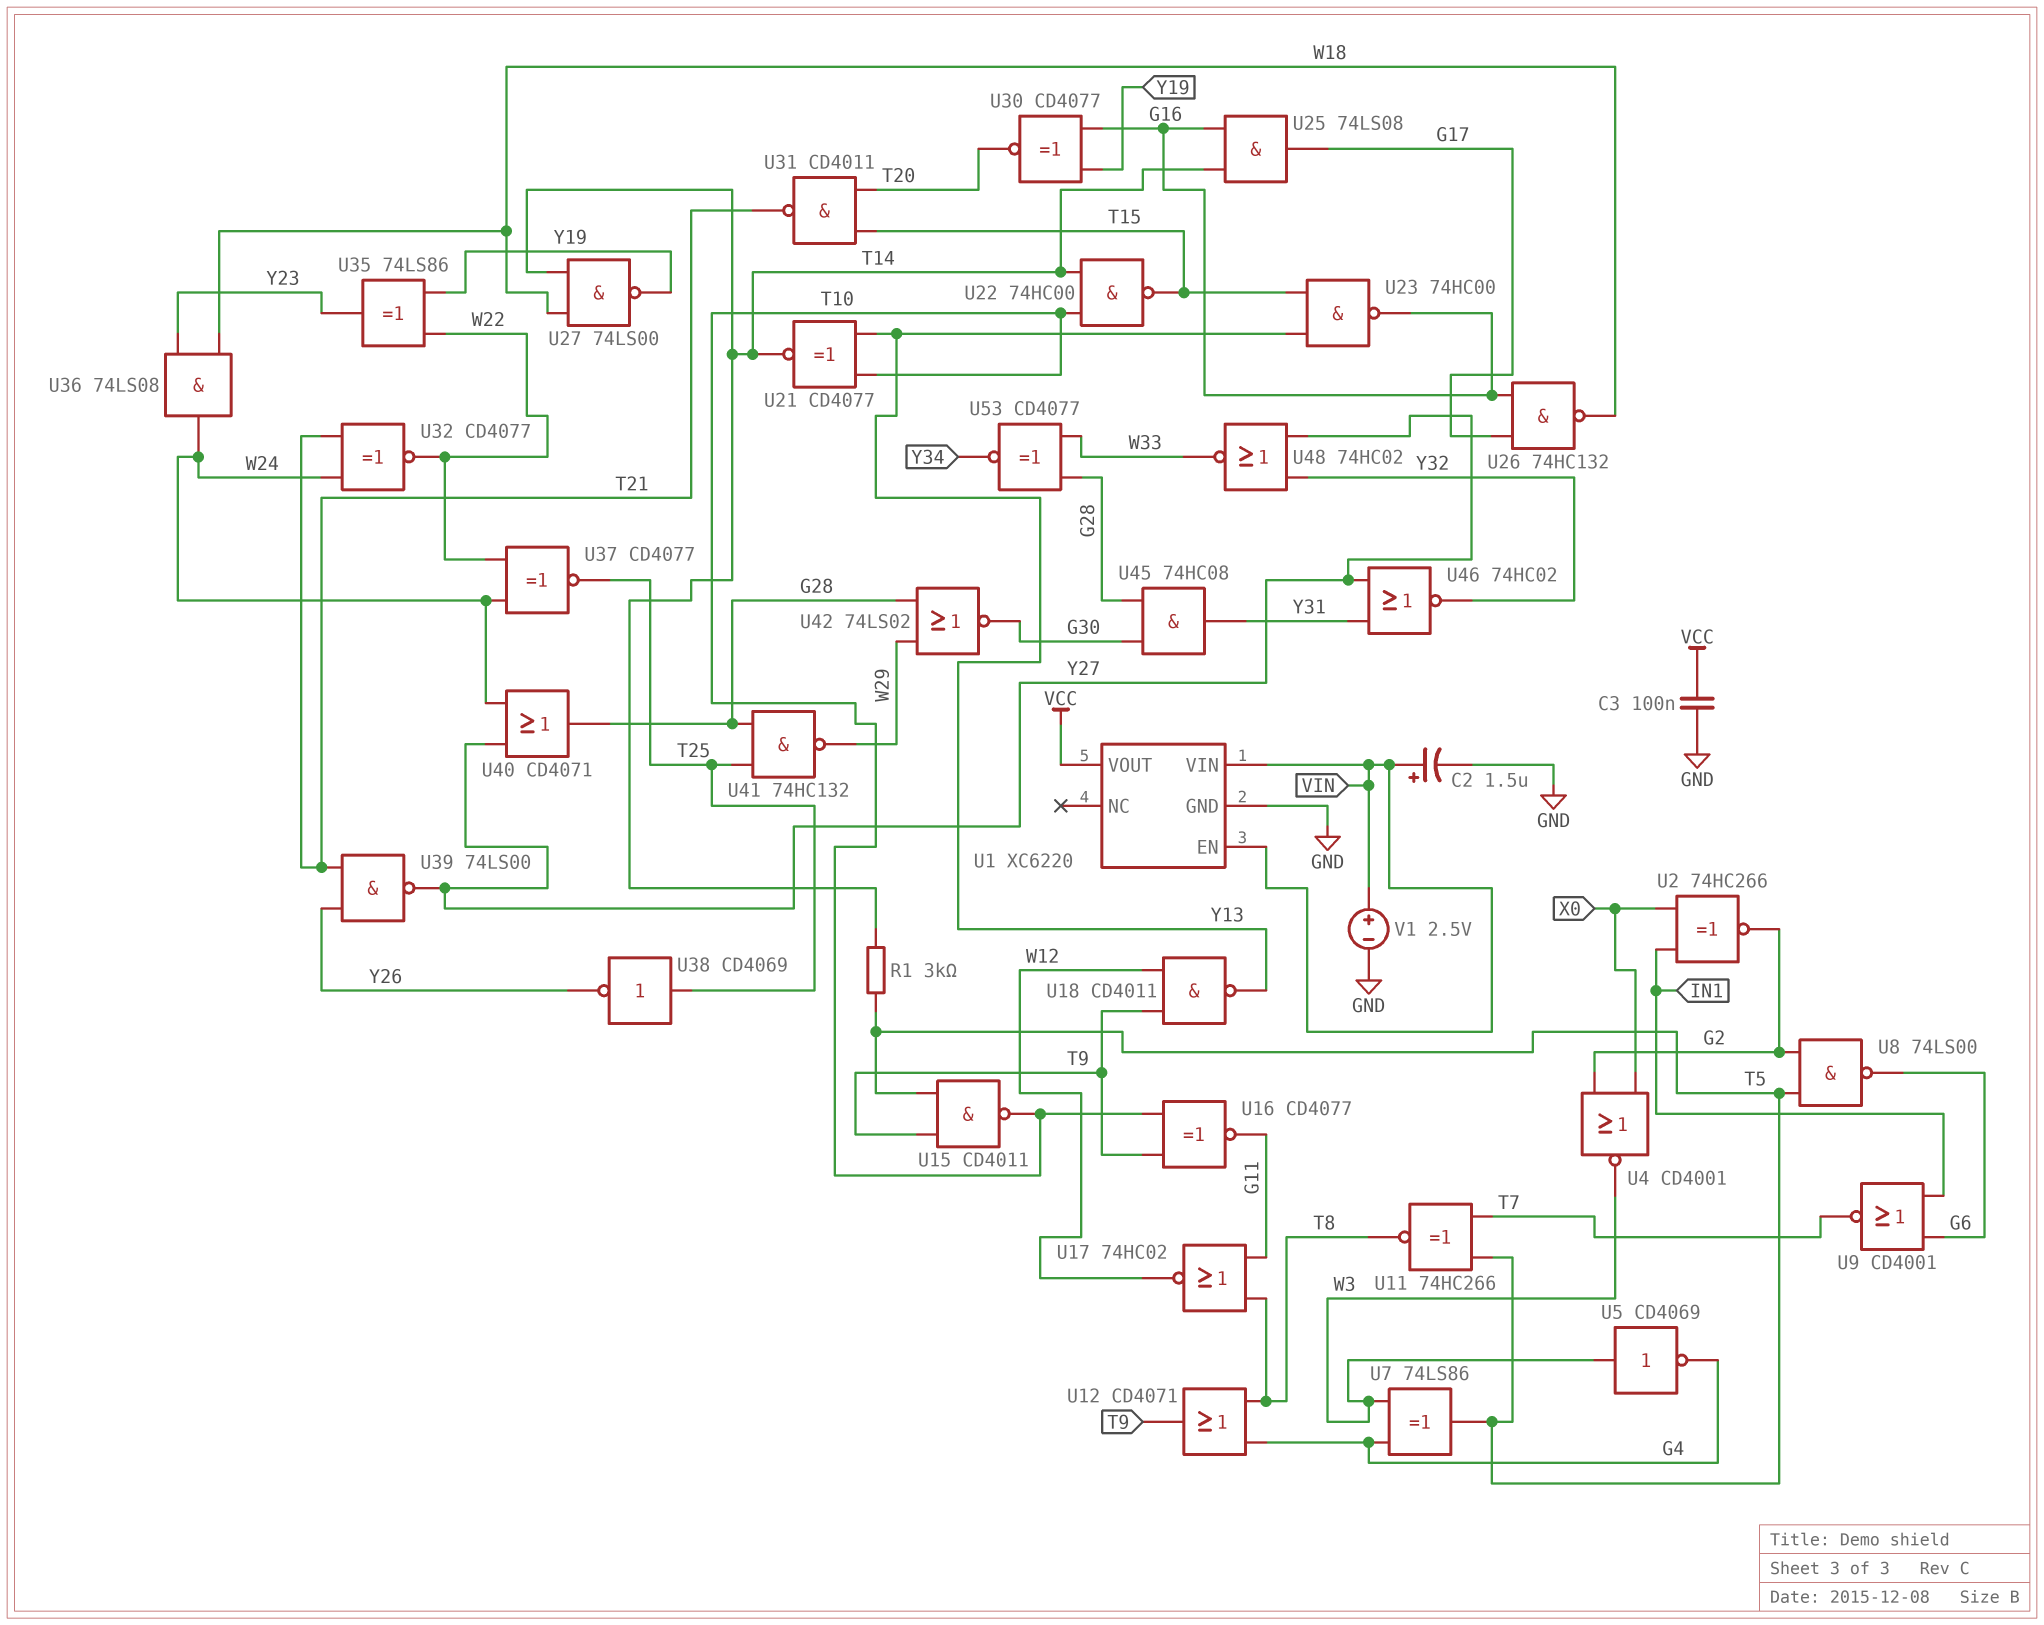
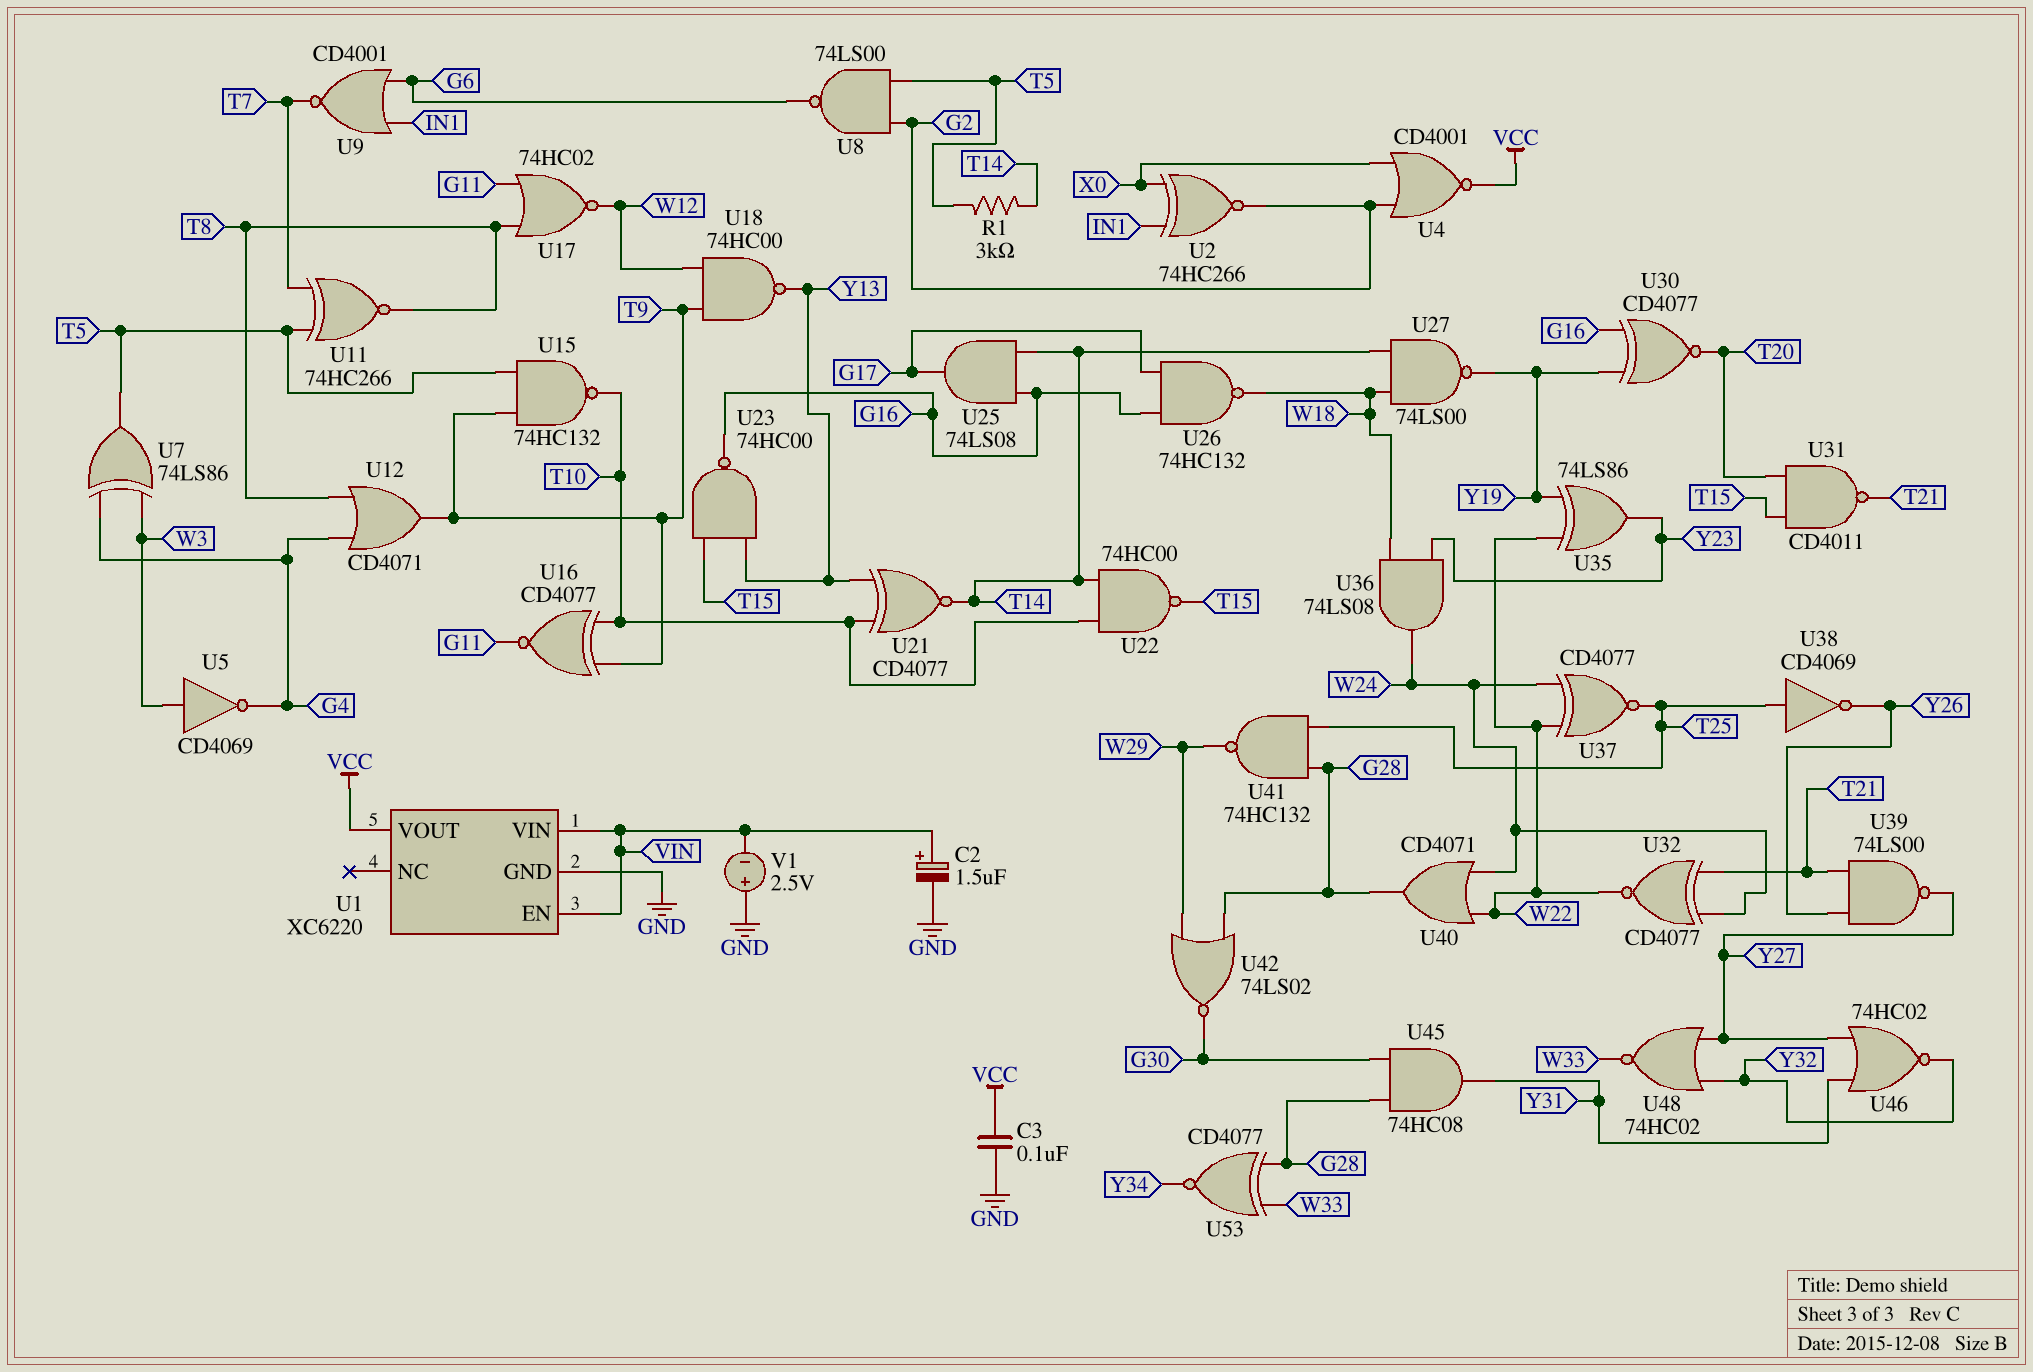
U4: NOR CD4001 (in G2, in X0, out W3) -> NOR CD4001 (in G2, in X0, out VCC)
U15: NAND CD4011 (in T5, in T9, out T10) -> NAND 74HC132 (in T5, in T9, out T10)
U18: NAND CD4011 (in T9, in W12, out Y13) -> NAND 74HC00 (in T9, in W12, out Y13)
U40: OR CD4071 (in W24, in Y27, out G28) -> OR CD4071 (in W22, in W24, out G28)
V1: 2.5V (plus VIN, minus GND) -> 2.5V (plus GND, minus VIN)

